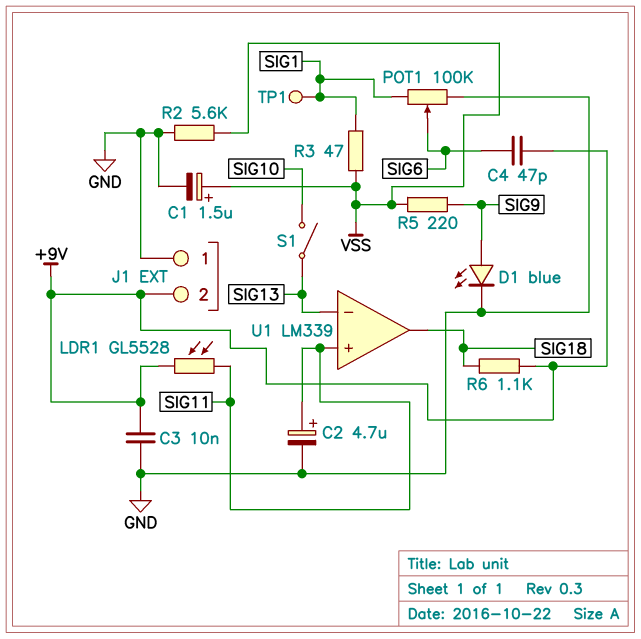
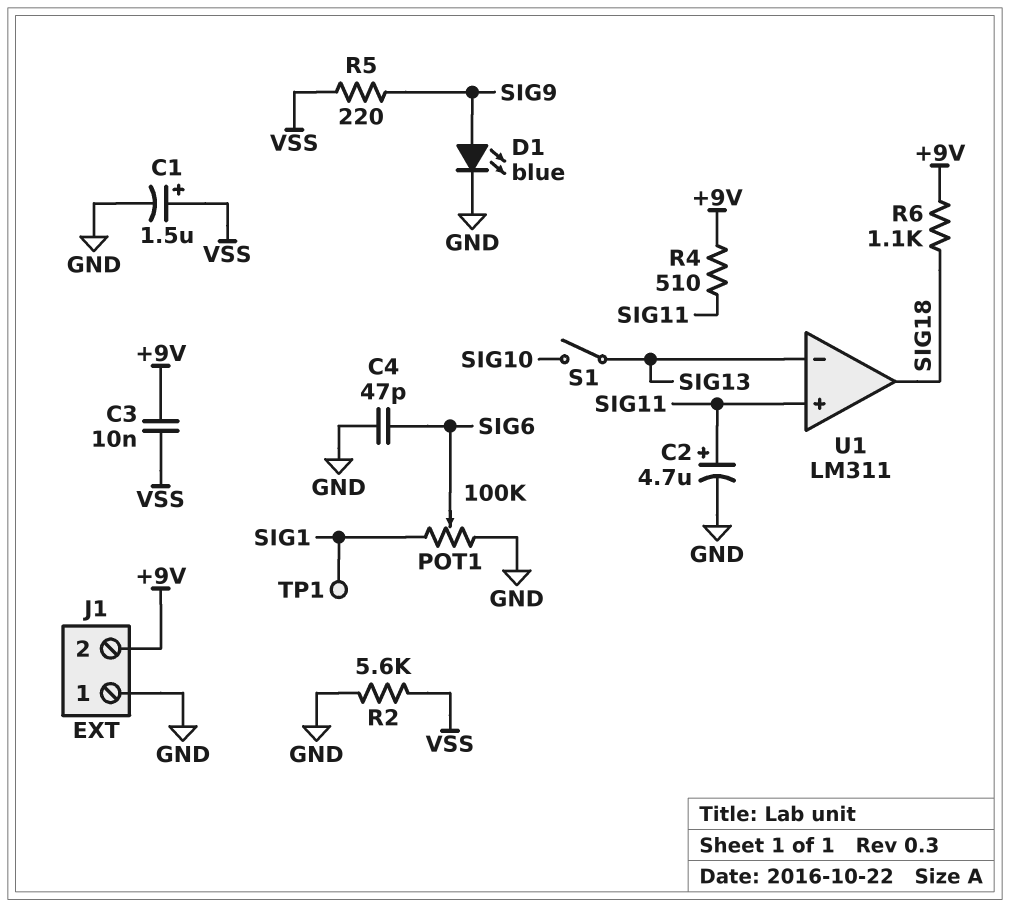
C3: 10nF (+9V, GND) -> 10nF (+9V, VSS)
C4: 47pF (+9V, SIG6) -> 47pF (GND, SIG6)
LDR1: GL5528 (+9V, SIG11) -> none
R3: 47 (SIG1, VSS) -> none
R4: none -> 510 (+9V, SIG11)
U1: LM339 -> LM311

